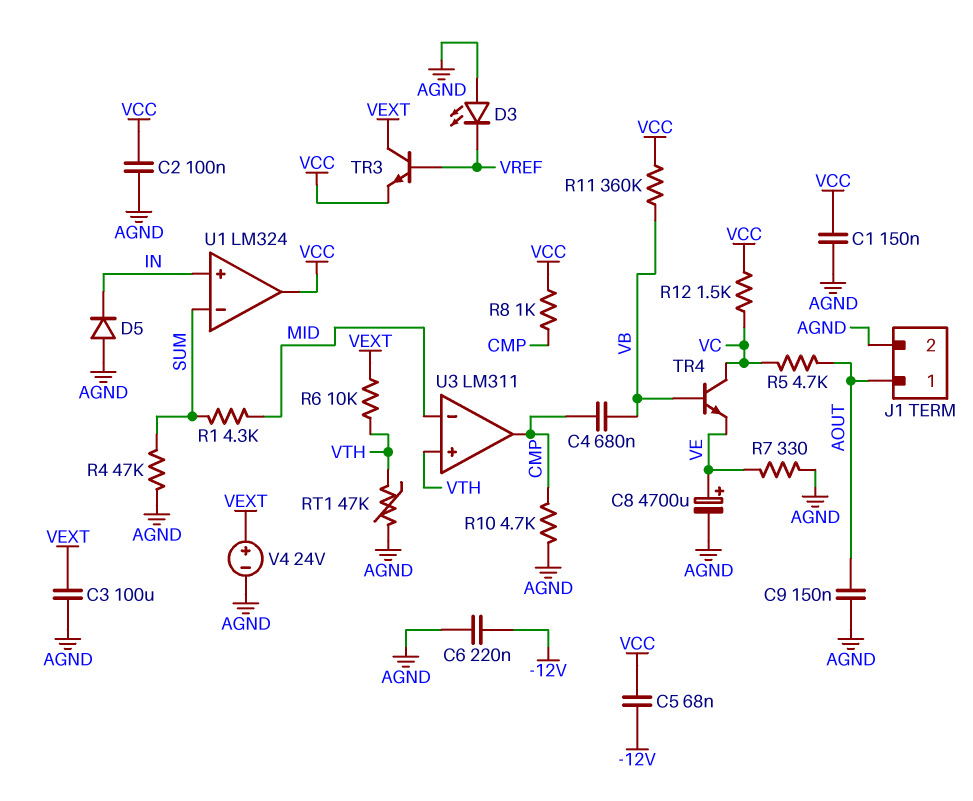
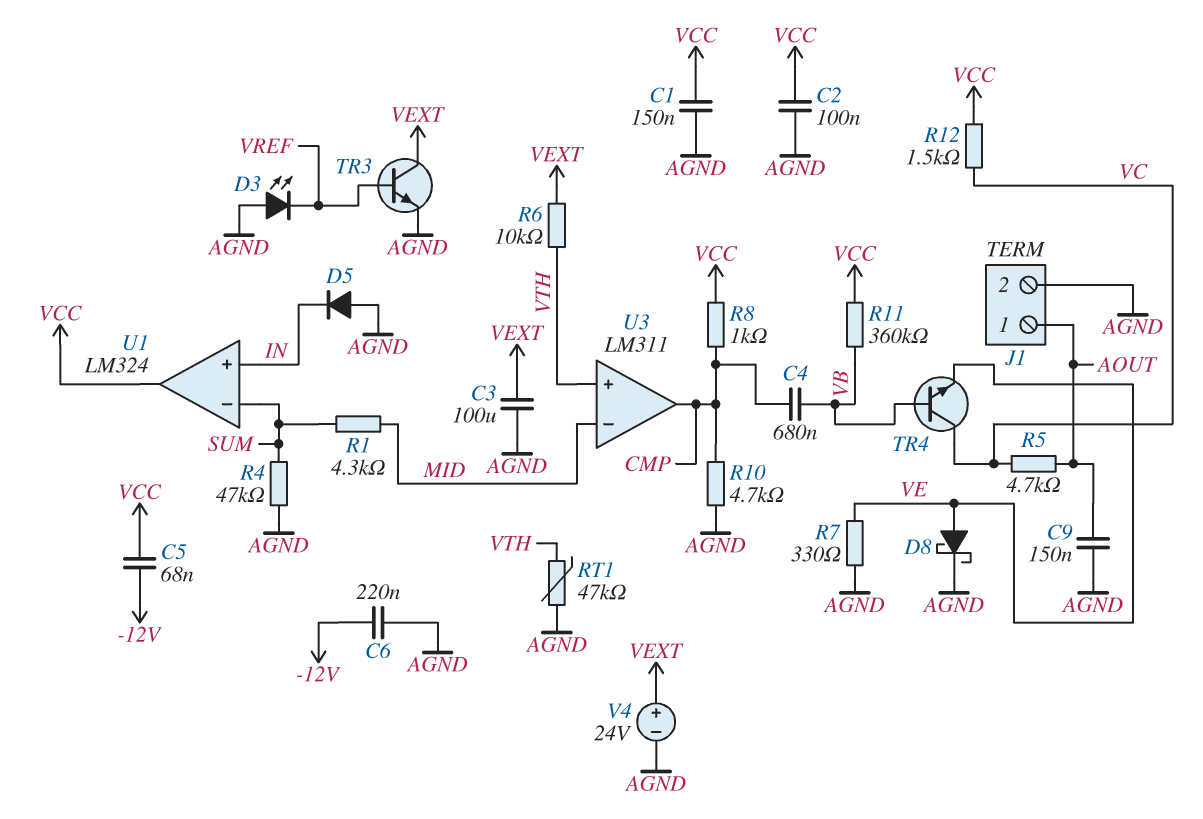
C8: 4700uF (plus VE, minus AGND) -> none
D8: none -> schottky (A VE, K AGND)
TR3: NPN (B VREF, C VEXT, E VCC) -> NPN (B VREF, C VEXT, E AGND)

